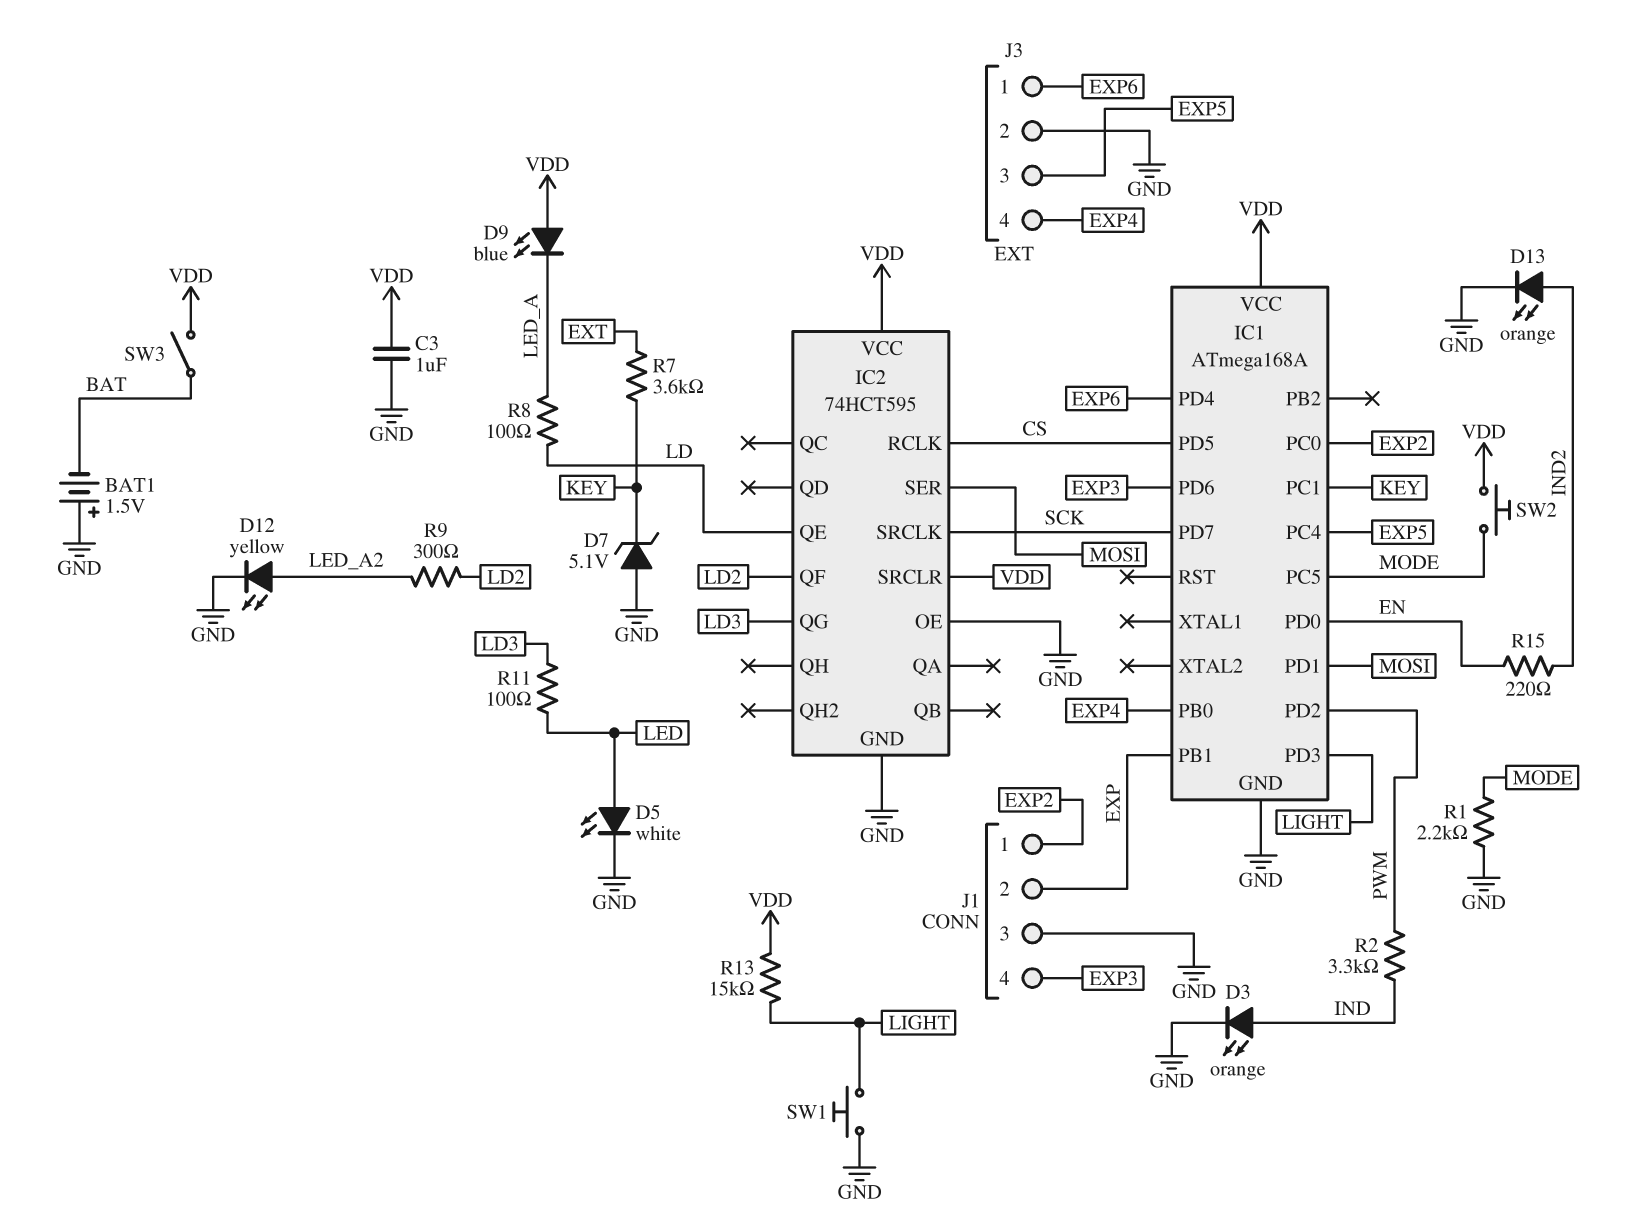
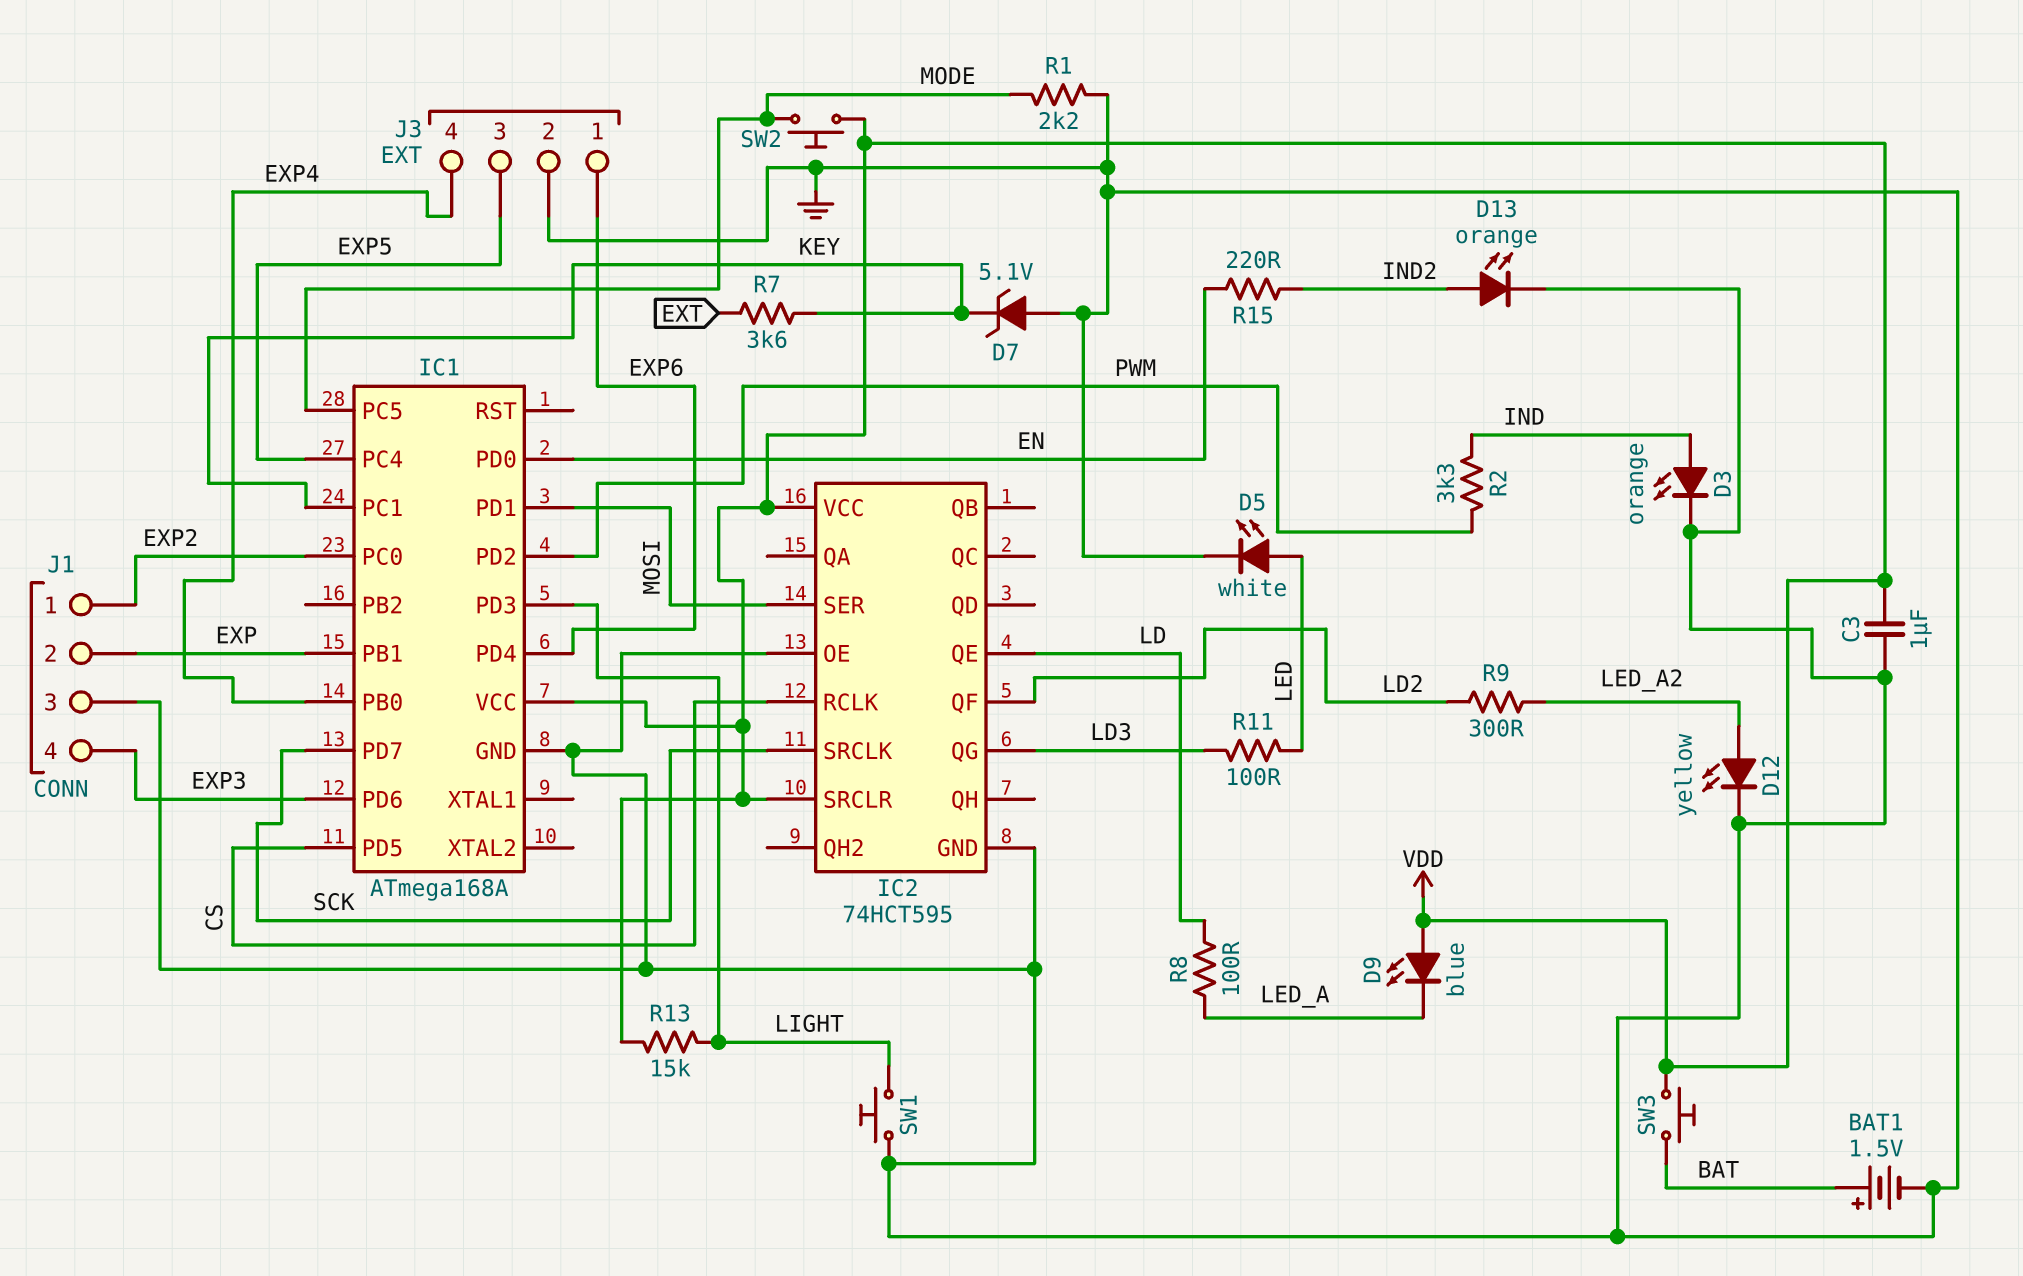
BAT1: 1.5V (plus GND, minus BAT) -> 1.5V (plus BAT, minus GND)
SW3: switch (BAT, VDD) -> button (BAT, VDD)

